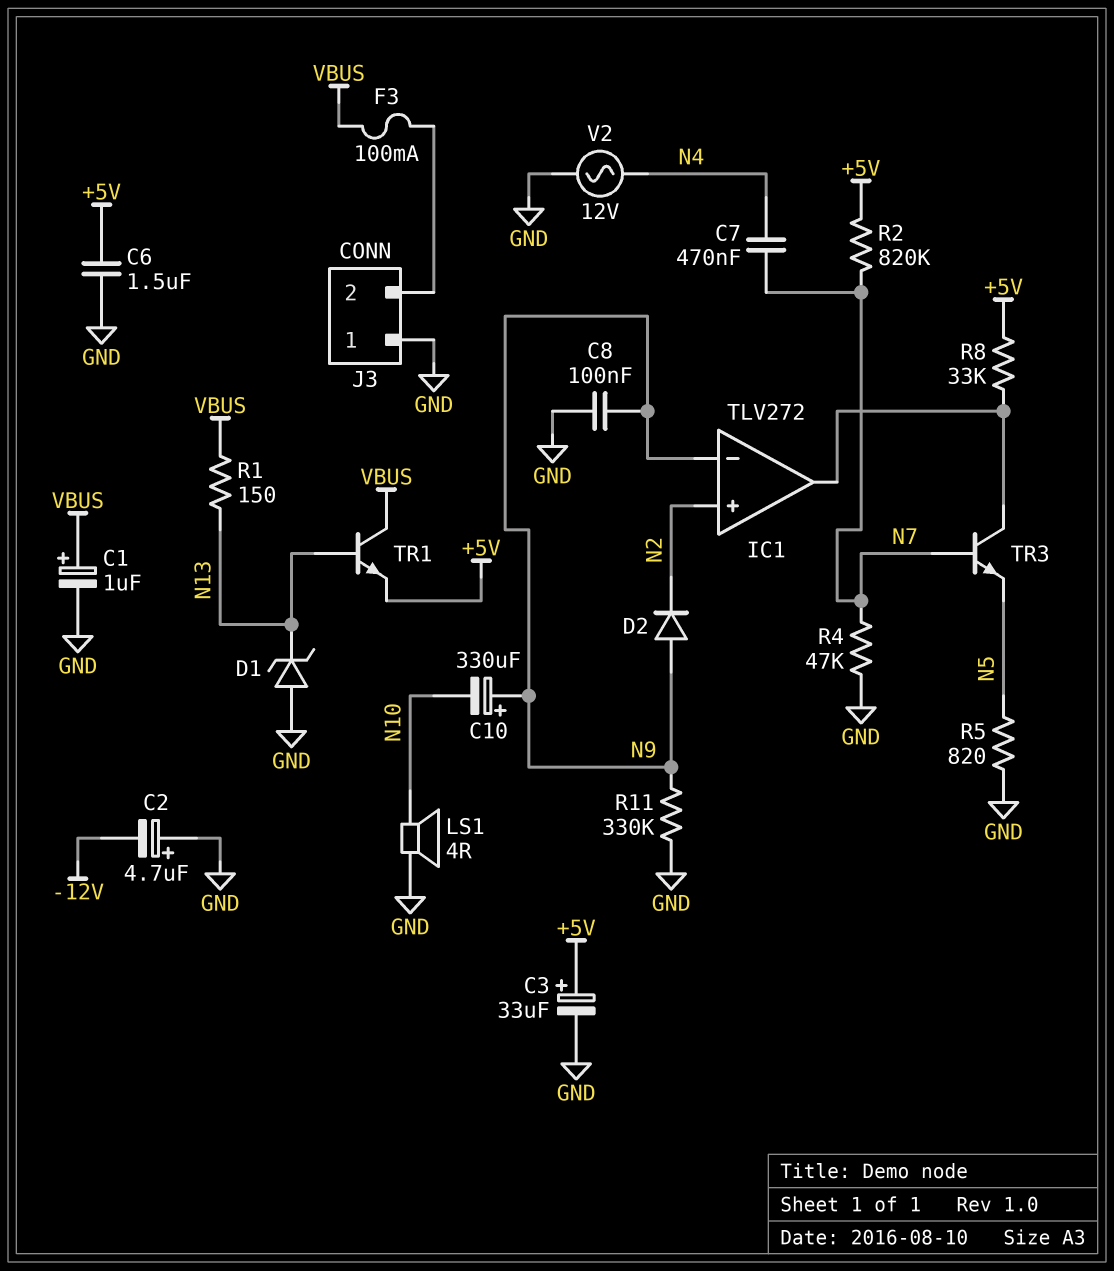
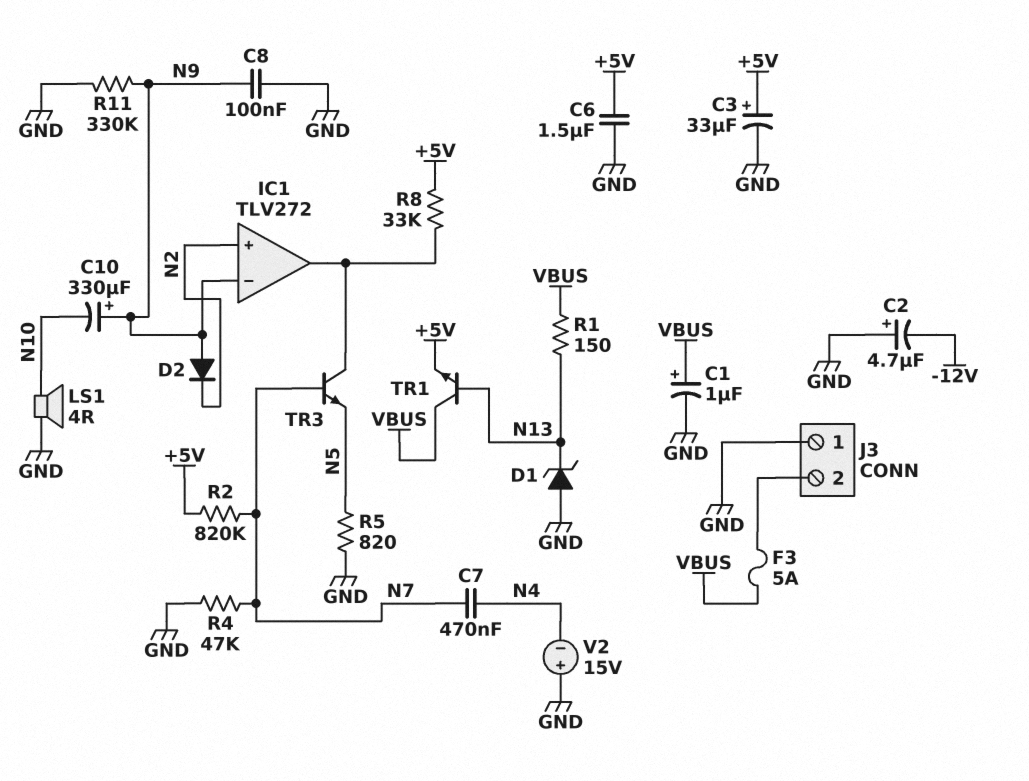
F3: 100mA (J3/2, VBUS) -> 5A (J3/2, VBUS)
V2: AC 12V (GND, N4) -> 15V (plus GND, minus N4)

